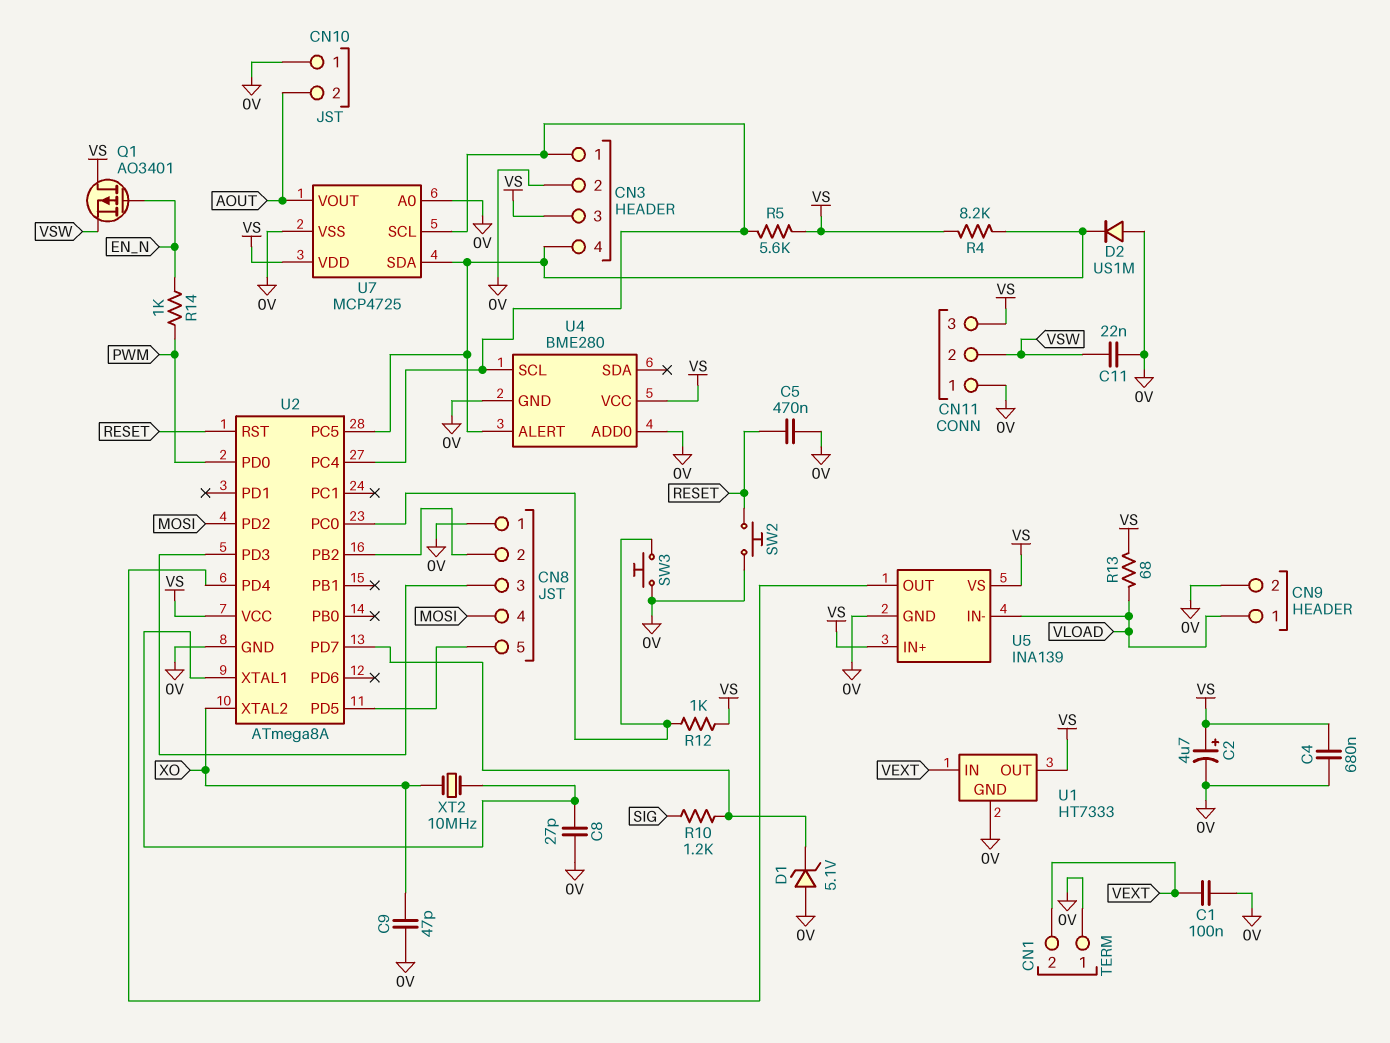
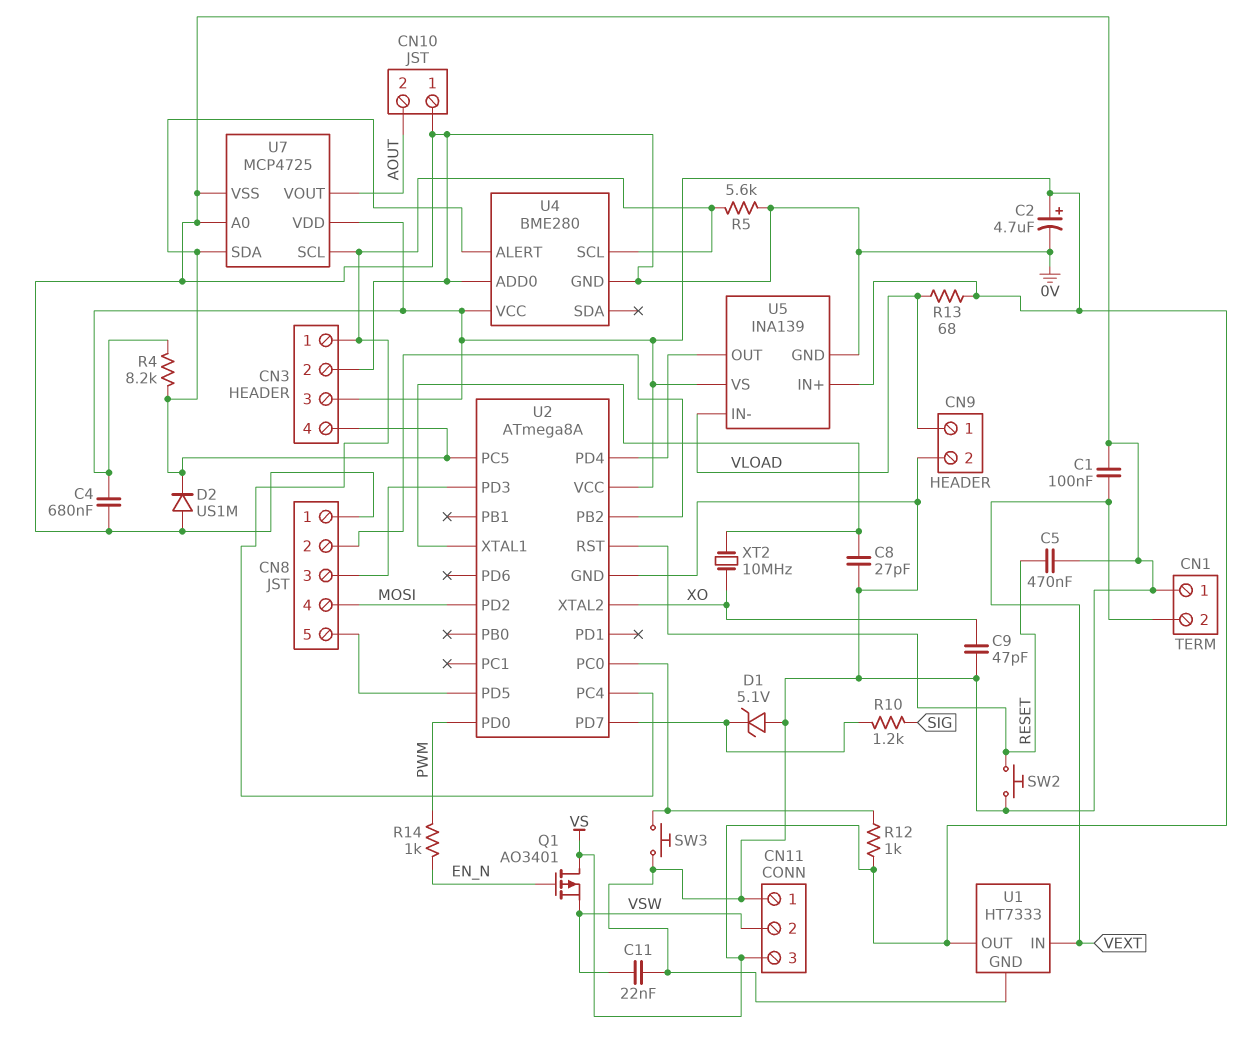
R5: 5.6k (CN3/1, VS) -> 5.6k (0V, CN3/1)

